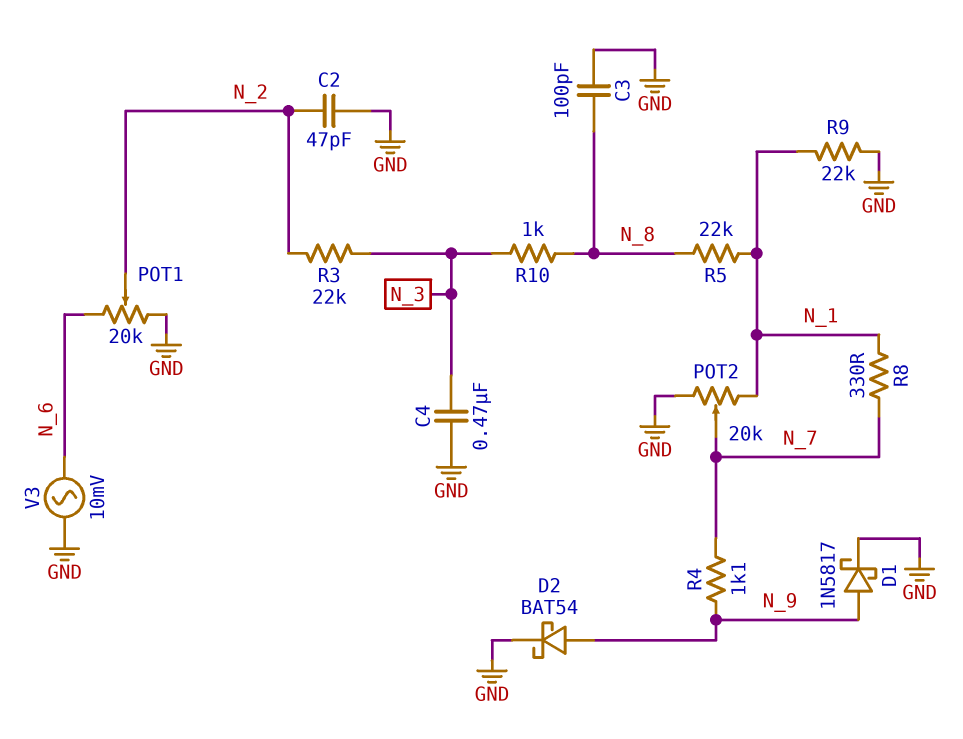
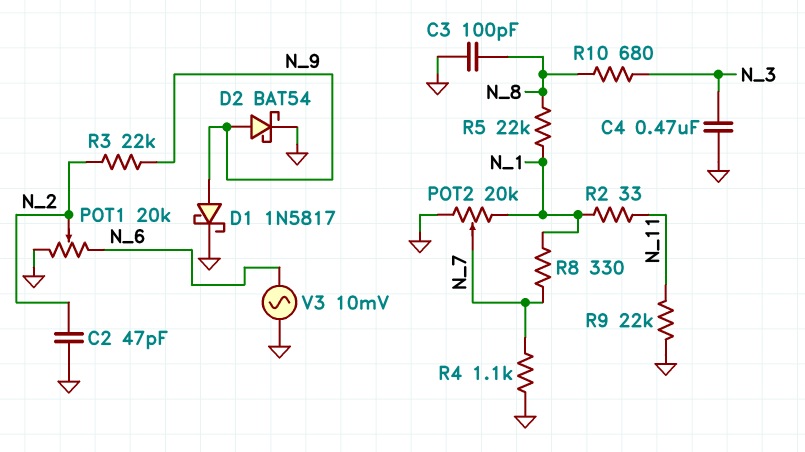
R2: none -> 33 (N_1, N_11)
R3: 22k (N_2, N_3) -> 22k (N_2, N_9)
R4: 1.1k (N_7, N_9) -> 1.1k (GND, N_7)
R9: 22k (GND, N_1) -> 22k (GND, N_11)
R10: 1k (N_3, N_8) -> 680 (N_3, N_8)

